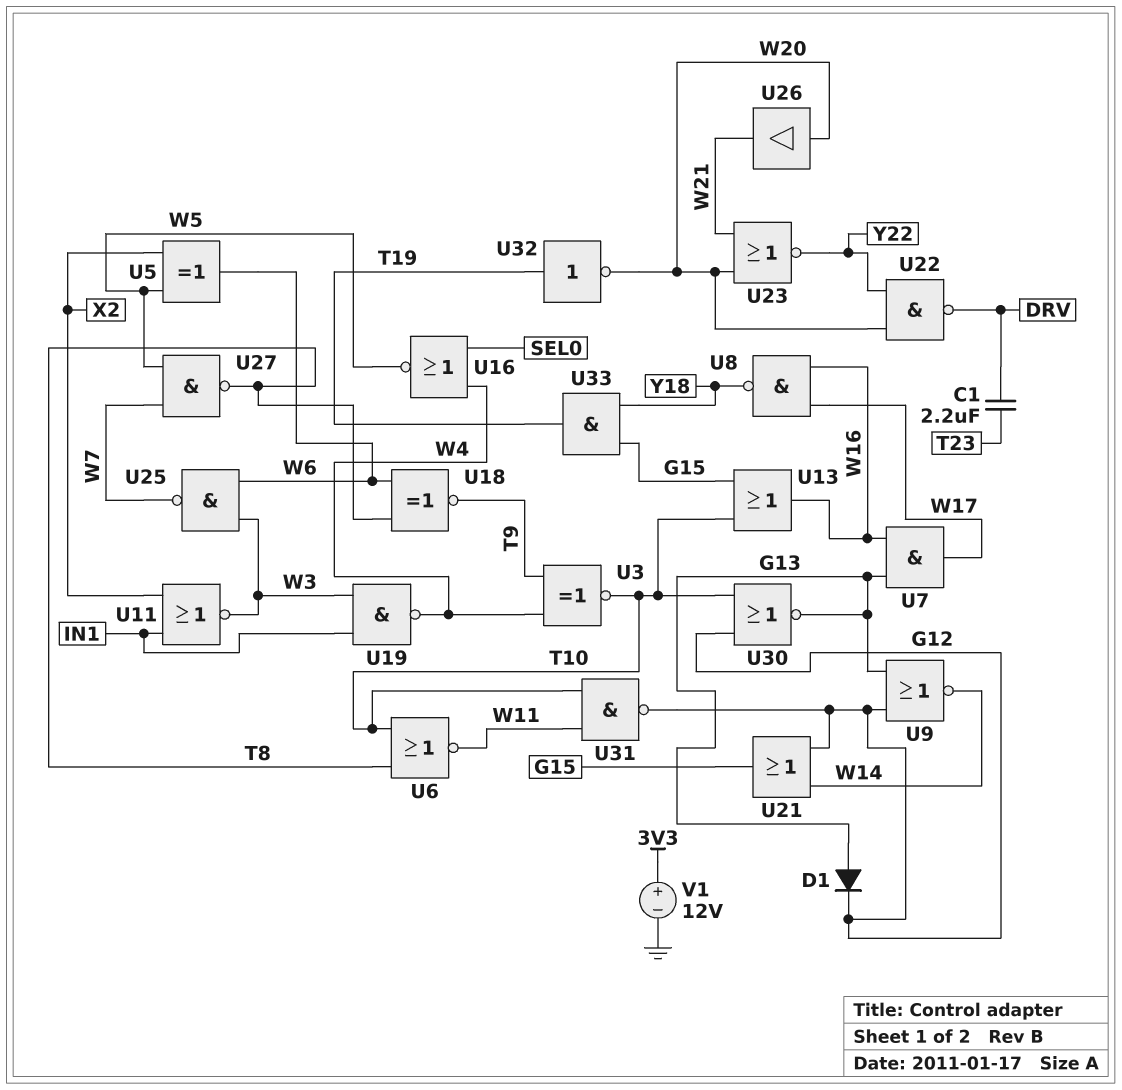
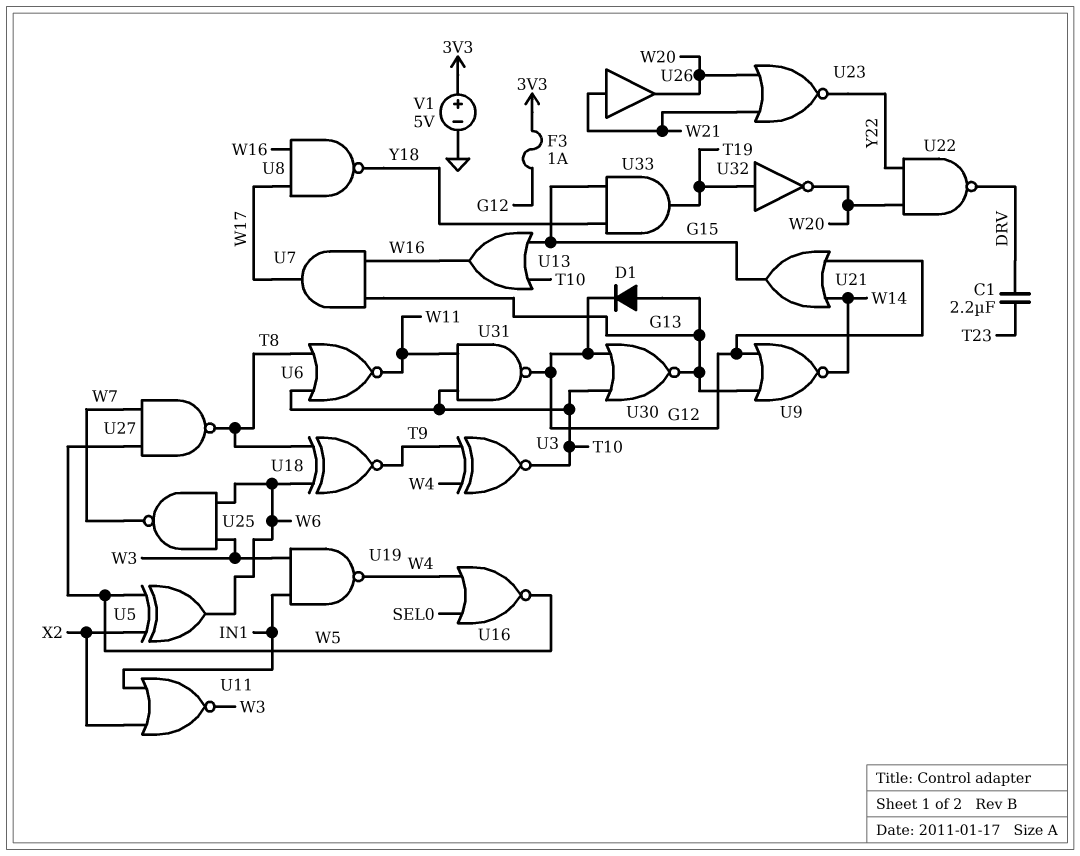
F3: none -> 1A (3V3, G12)
U26: buffer (in W20, out W21) -> buffer (in W21, out W20)
V1: 12V (plus 3V3, minus GND) -> 5V (plus 3V3, minus GND)

